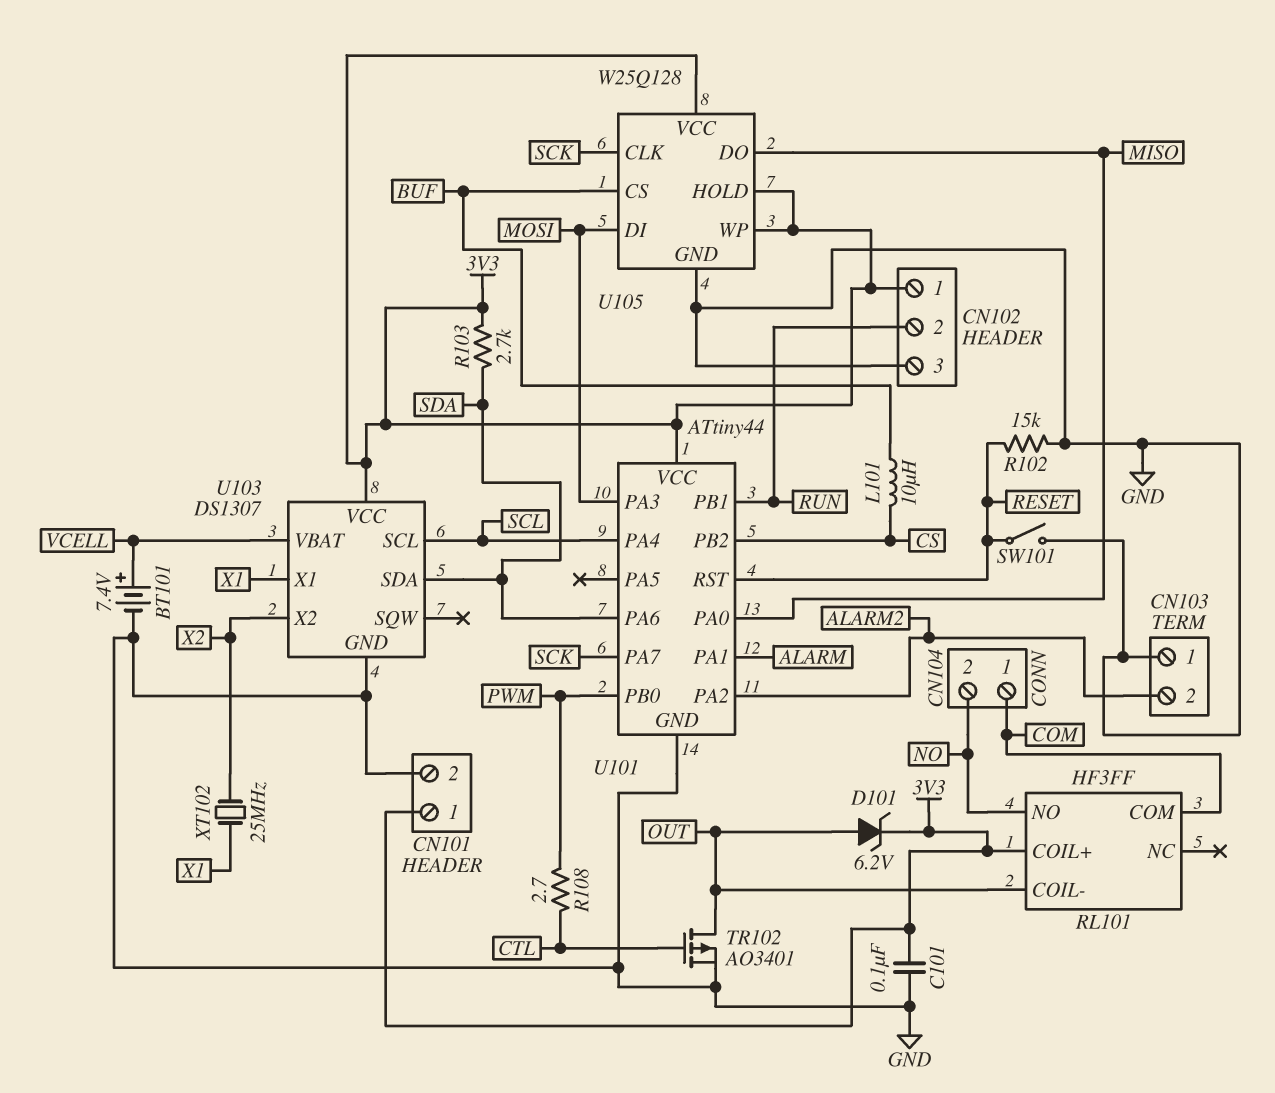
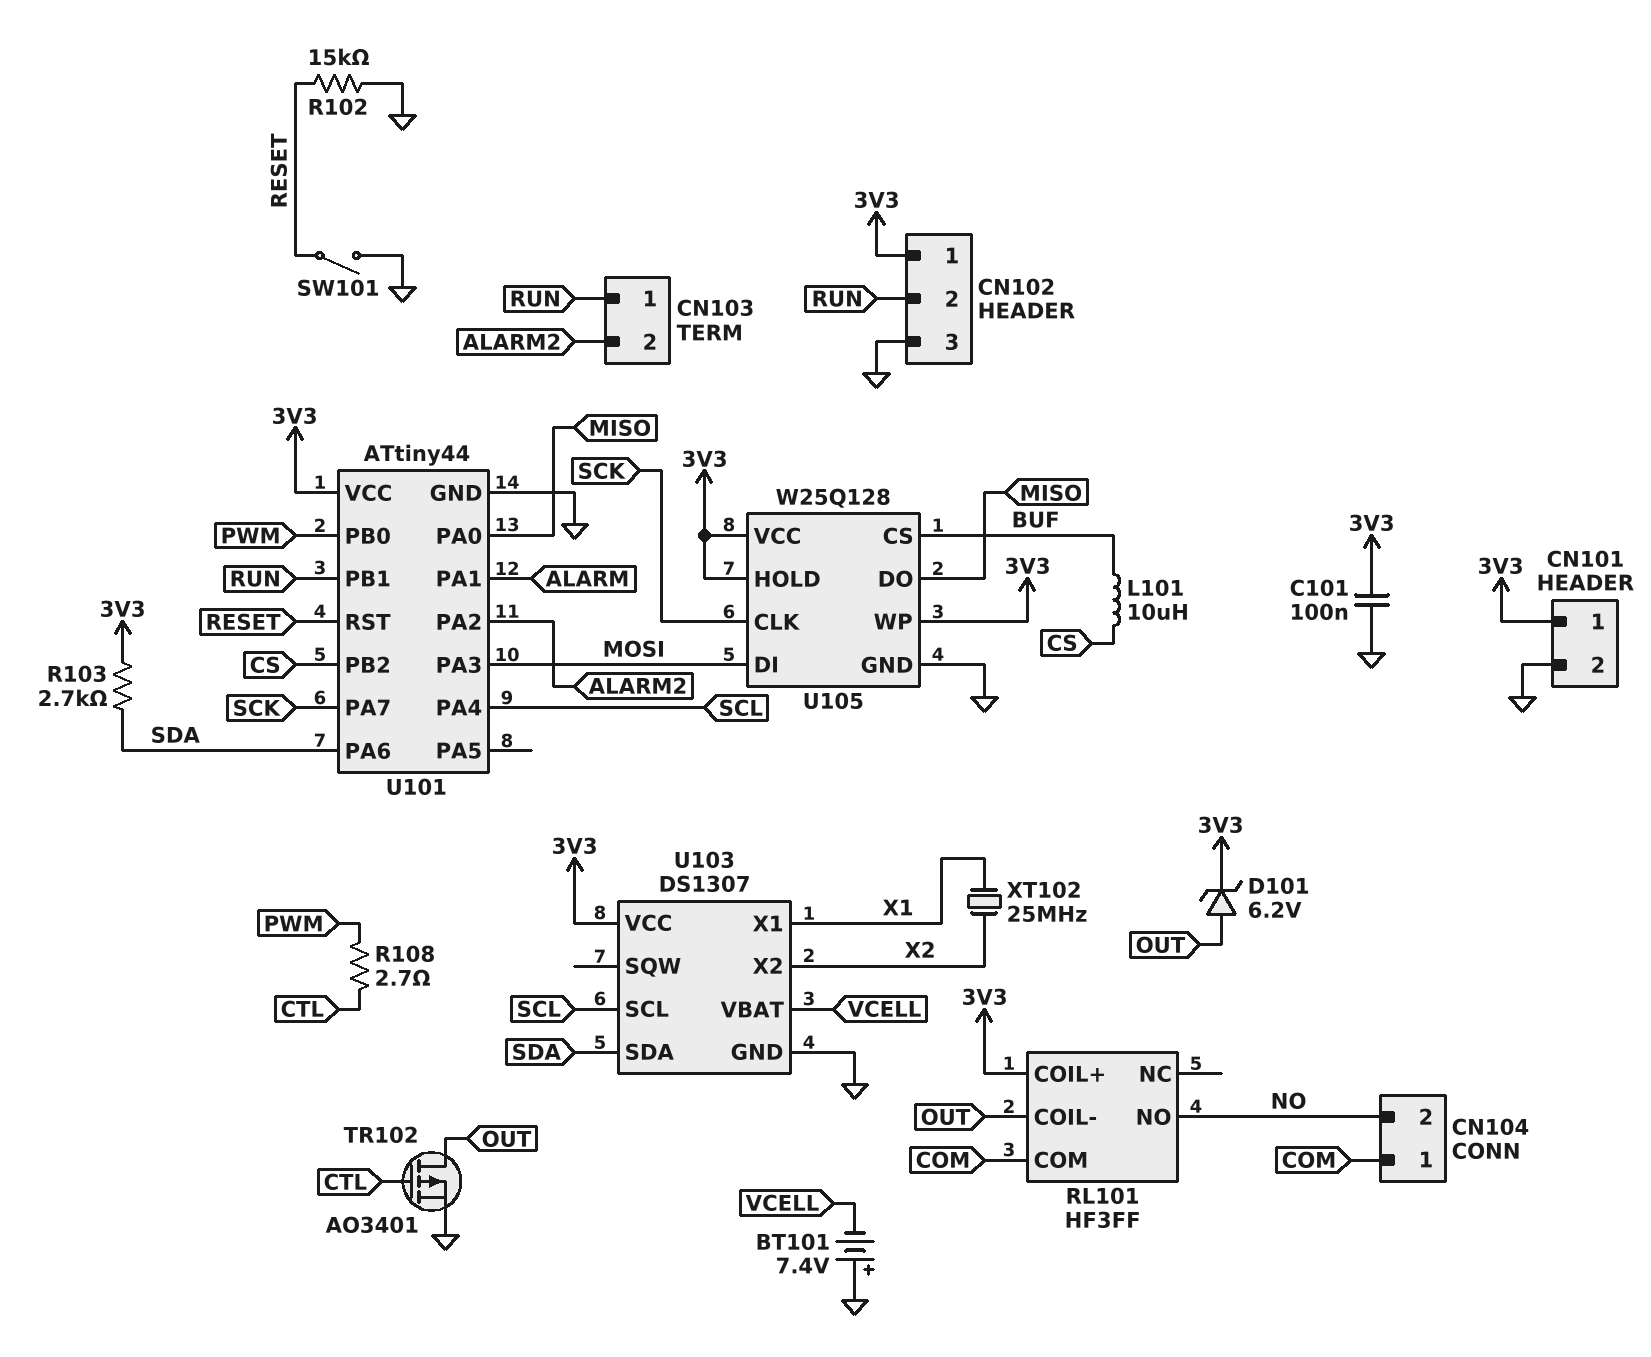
BT101: 7.4V (plus VCELL, minus GND) -> 7.4V (plus GND, minus VCELL)
CN103 pin 1: GND -> RUN

